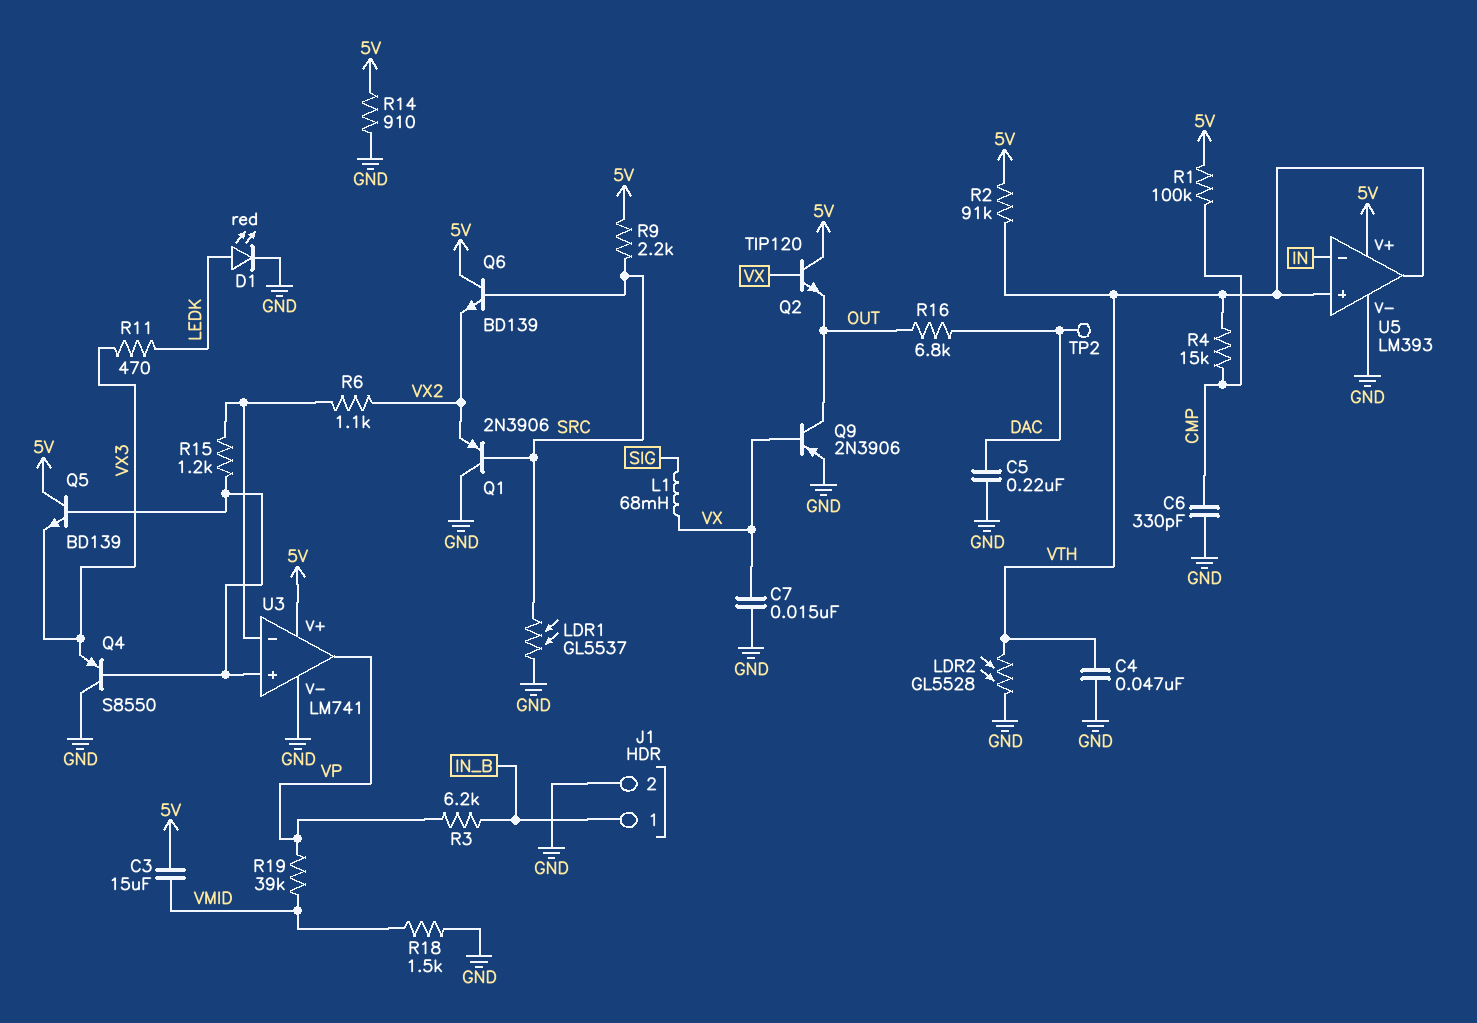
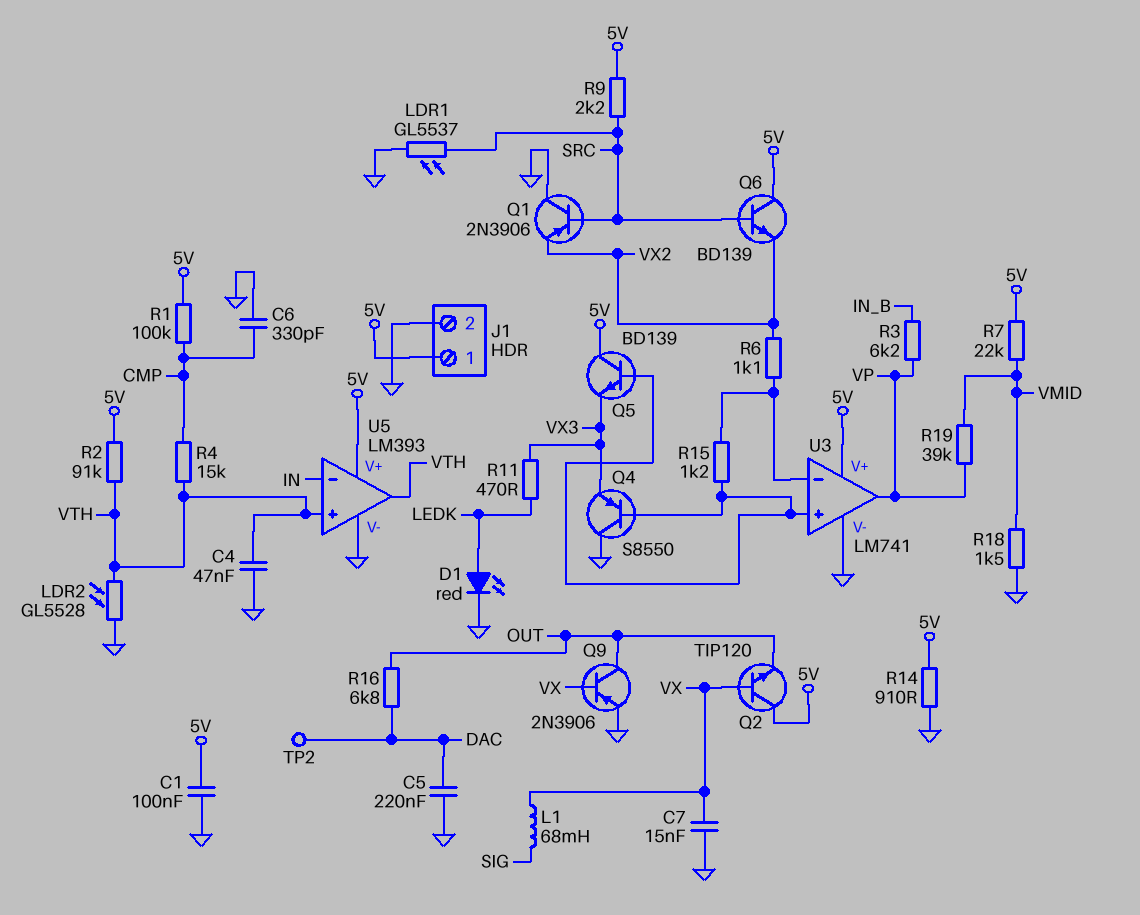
C1: none -> 100nF (5V, GND)
C3: 15uF (5V, VMID) -> none
J1 pin 1: IN_B -> 5V
R7: none -> 22k (5V, VMID)

